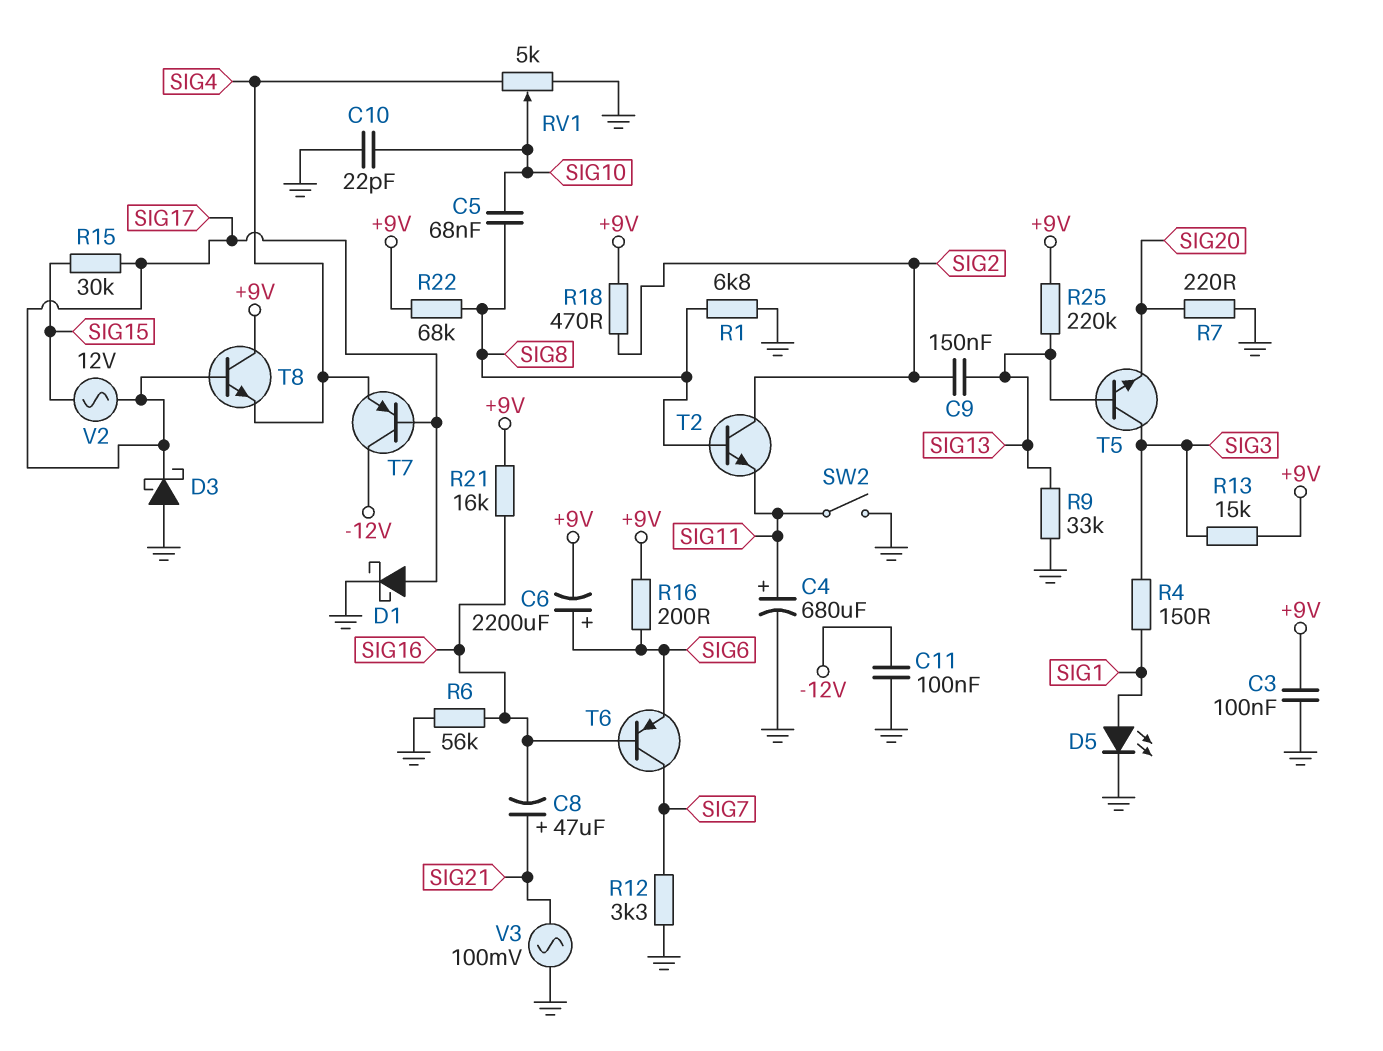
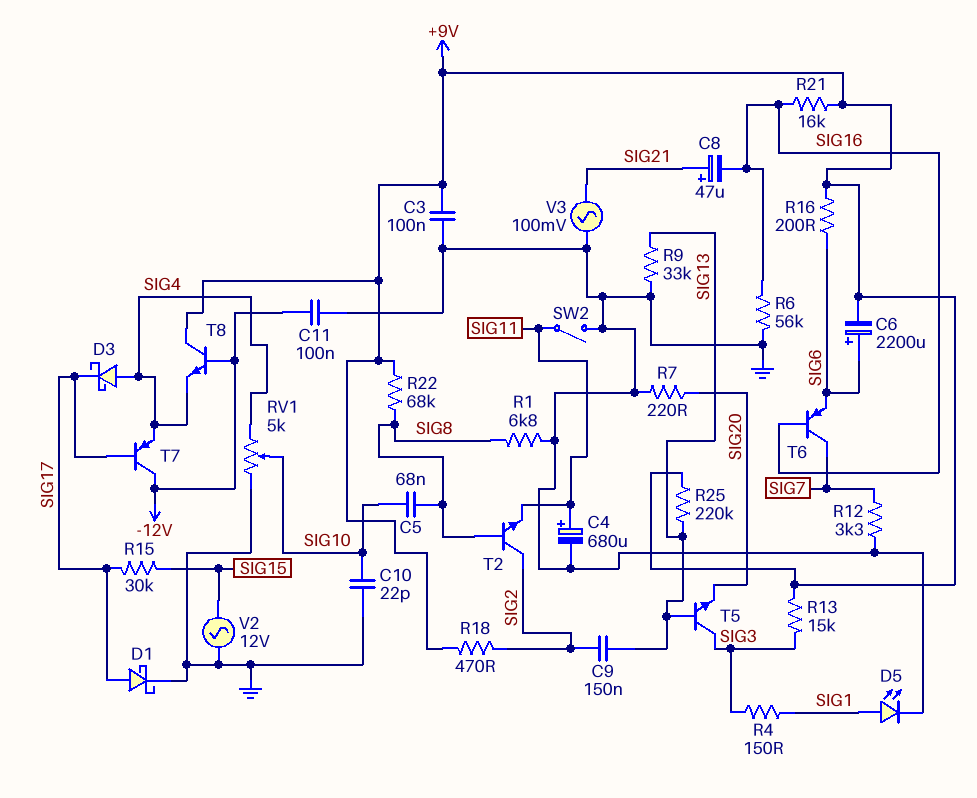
D3: schottky (A GND, K SIG17) -> schottky (A SIG4, K SIG17)
T8: NPN (B SIG17, C +9V, E SIG4) -> NPN (B -12V, C +9V, E SIG4)
V2: AC 12V (SIG15, SIG17) -> AC 12V (GND, SIG15)

